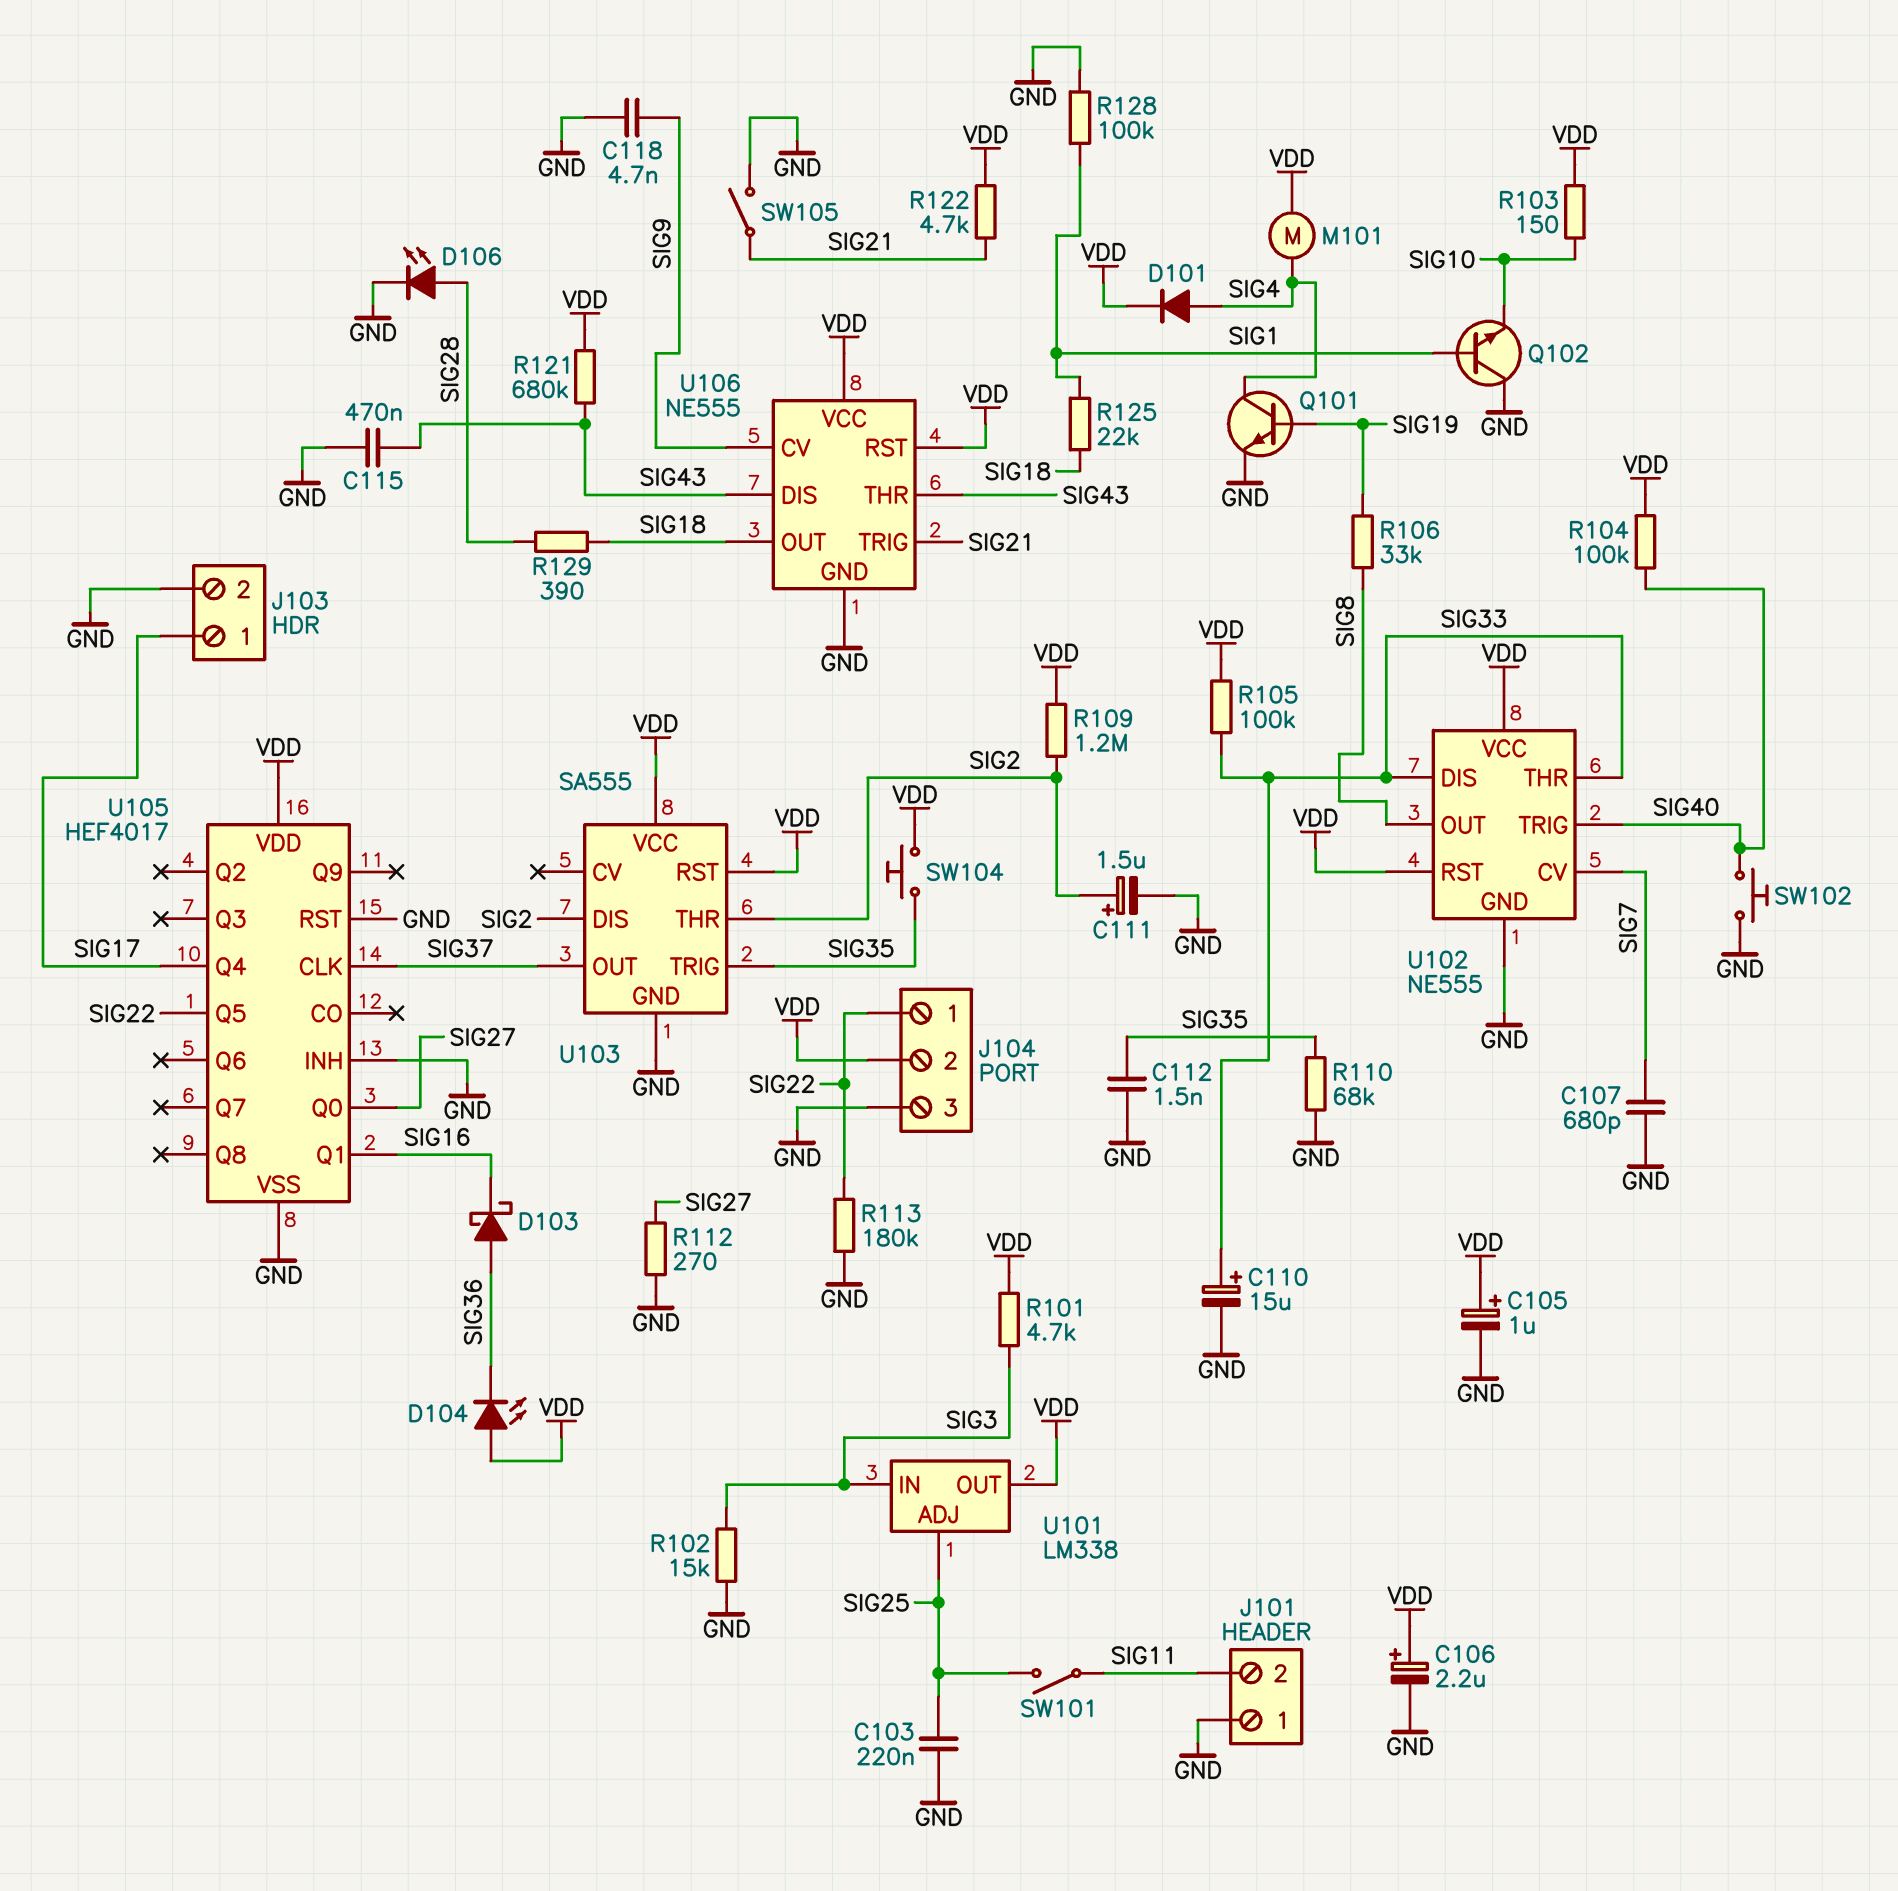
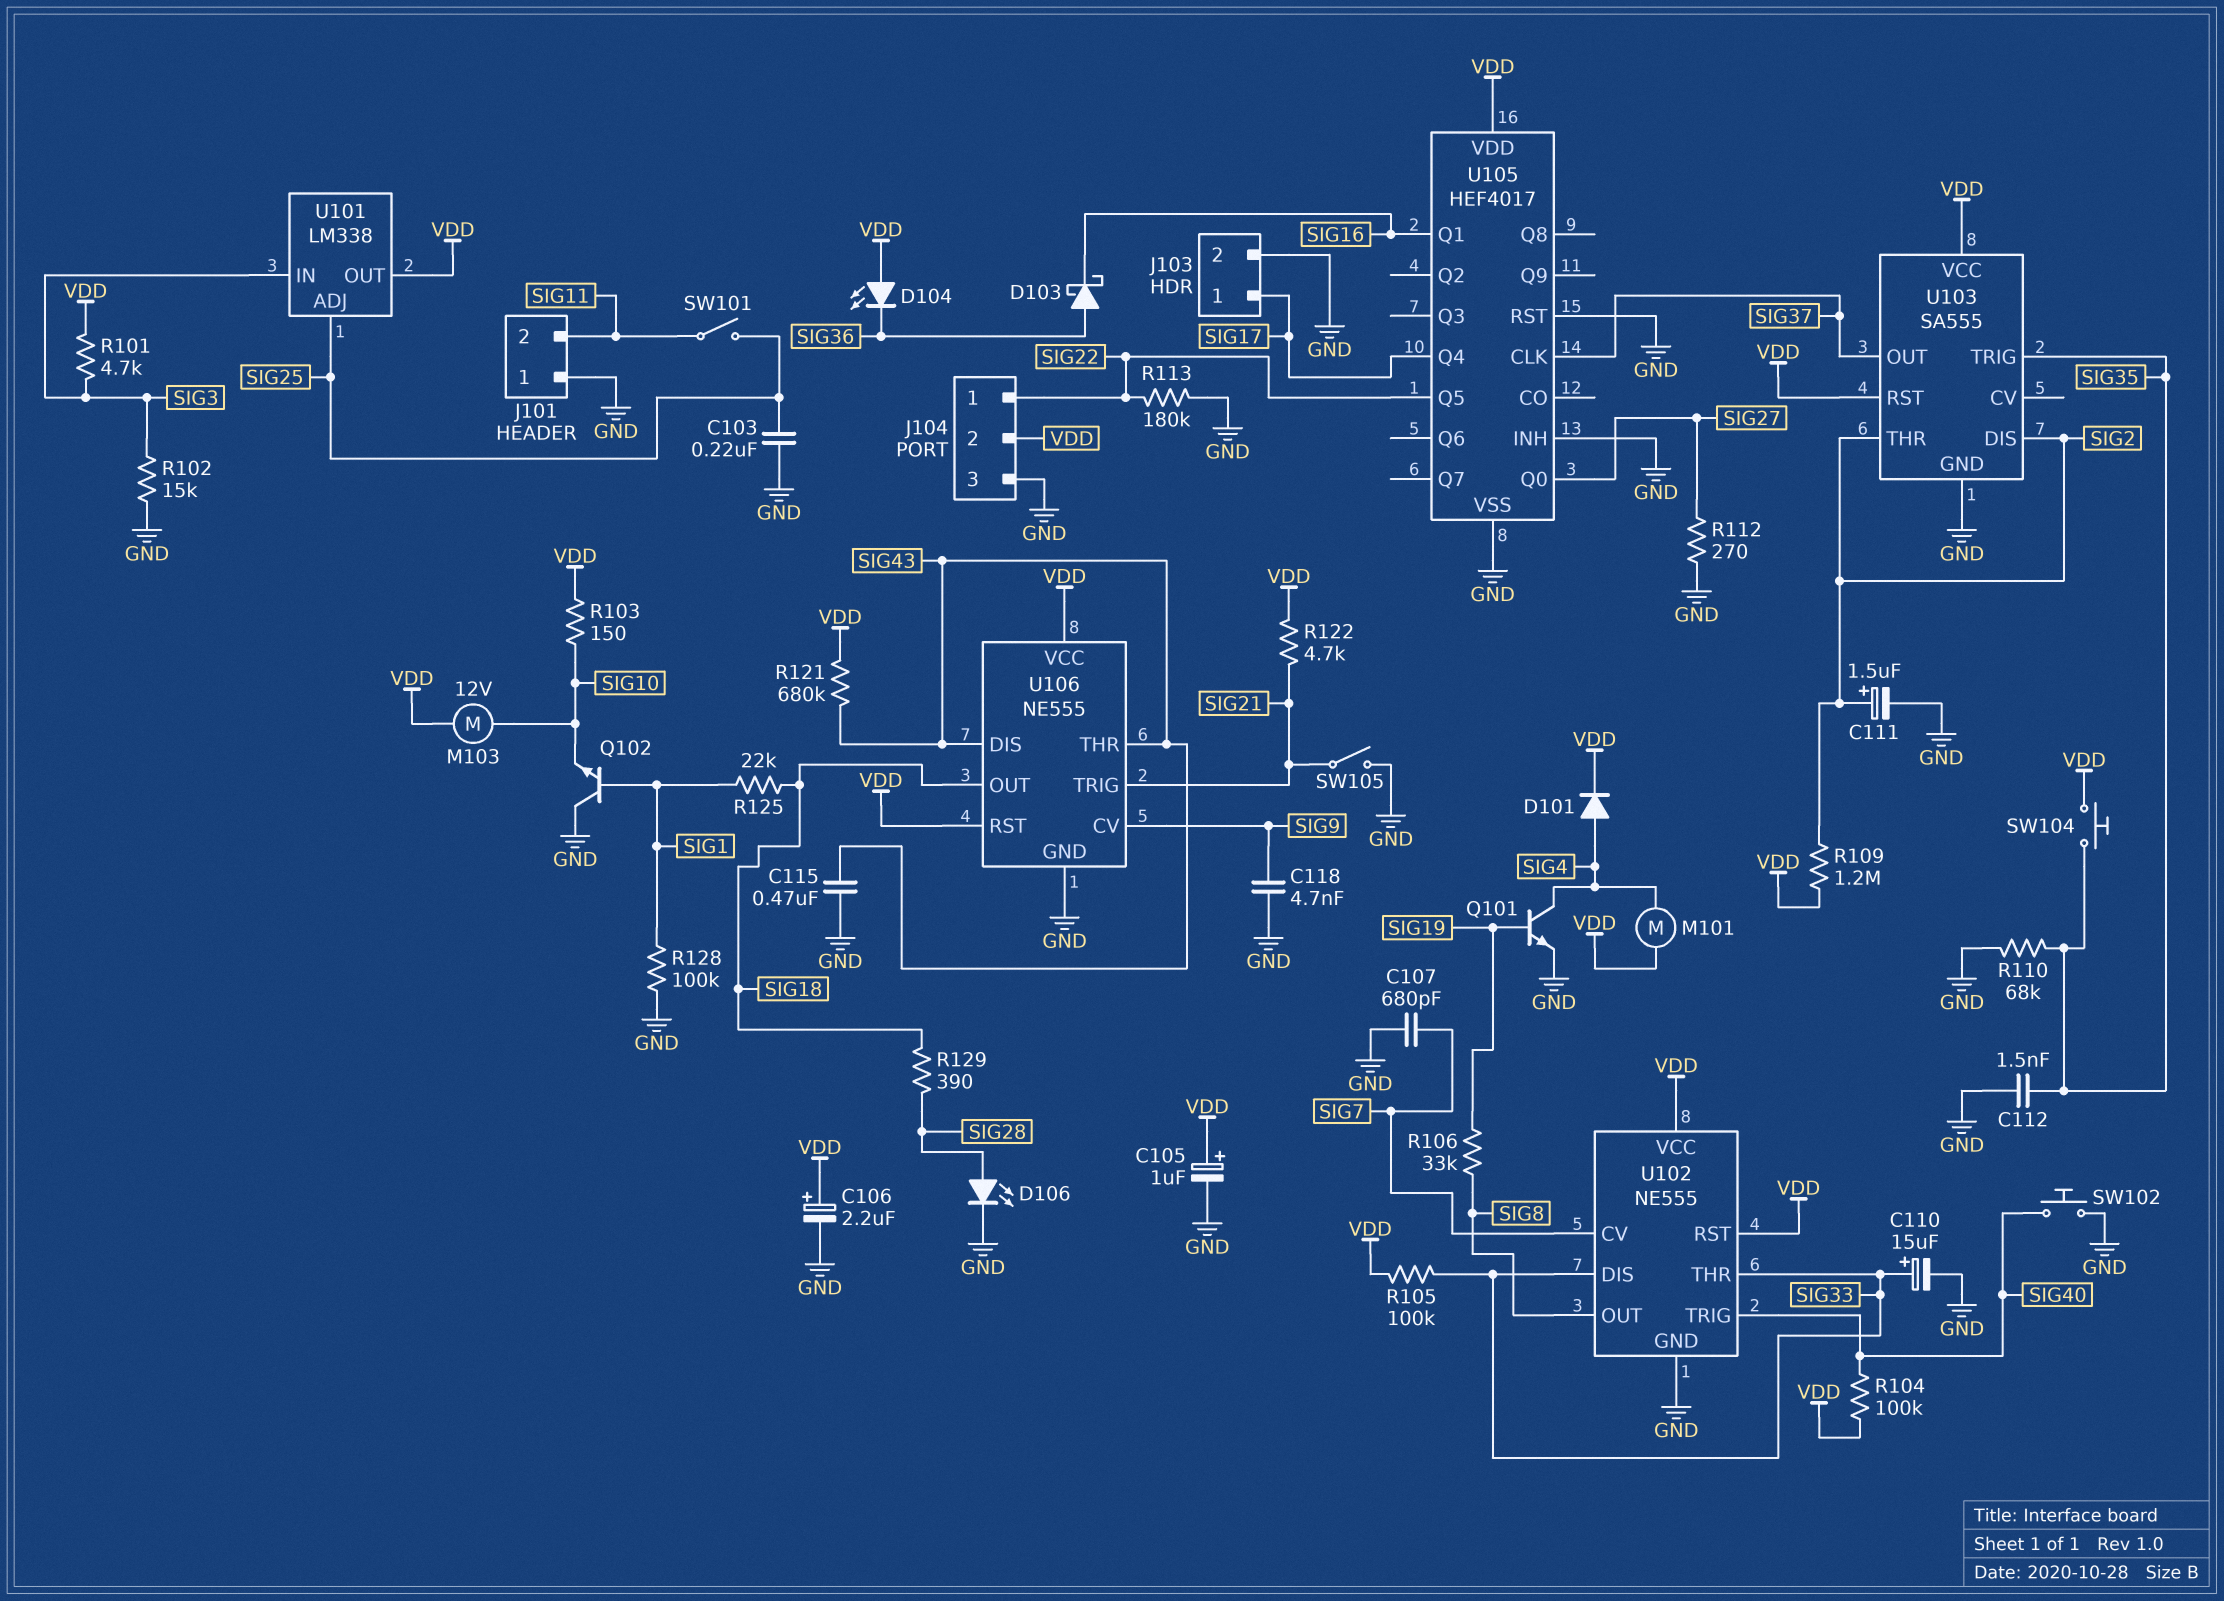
M103: none -> motor 12V (SIG10, VDD)

